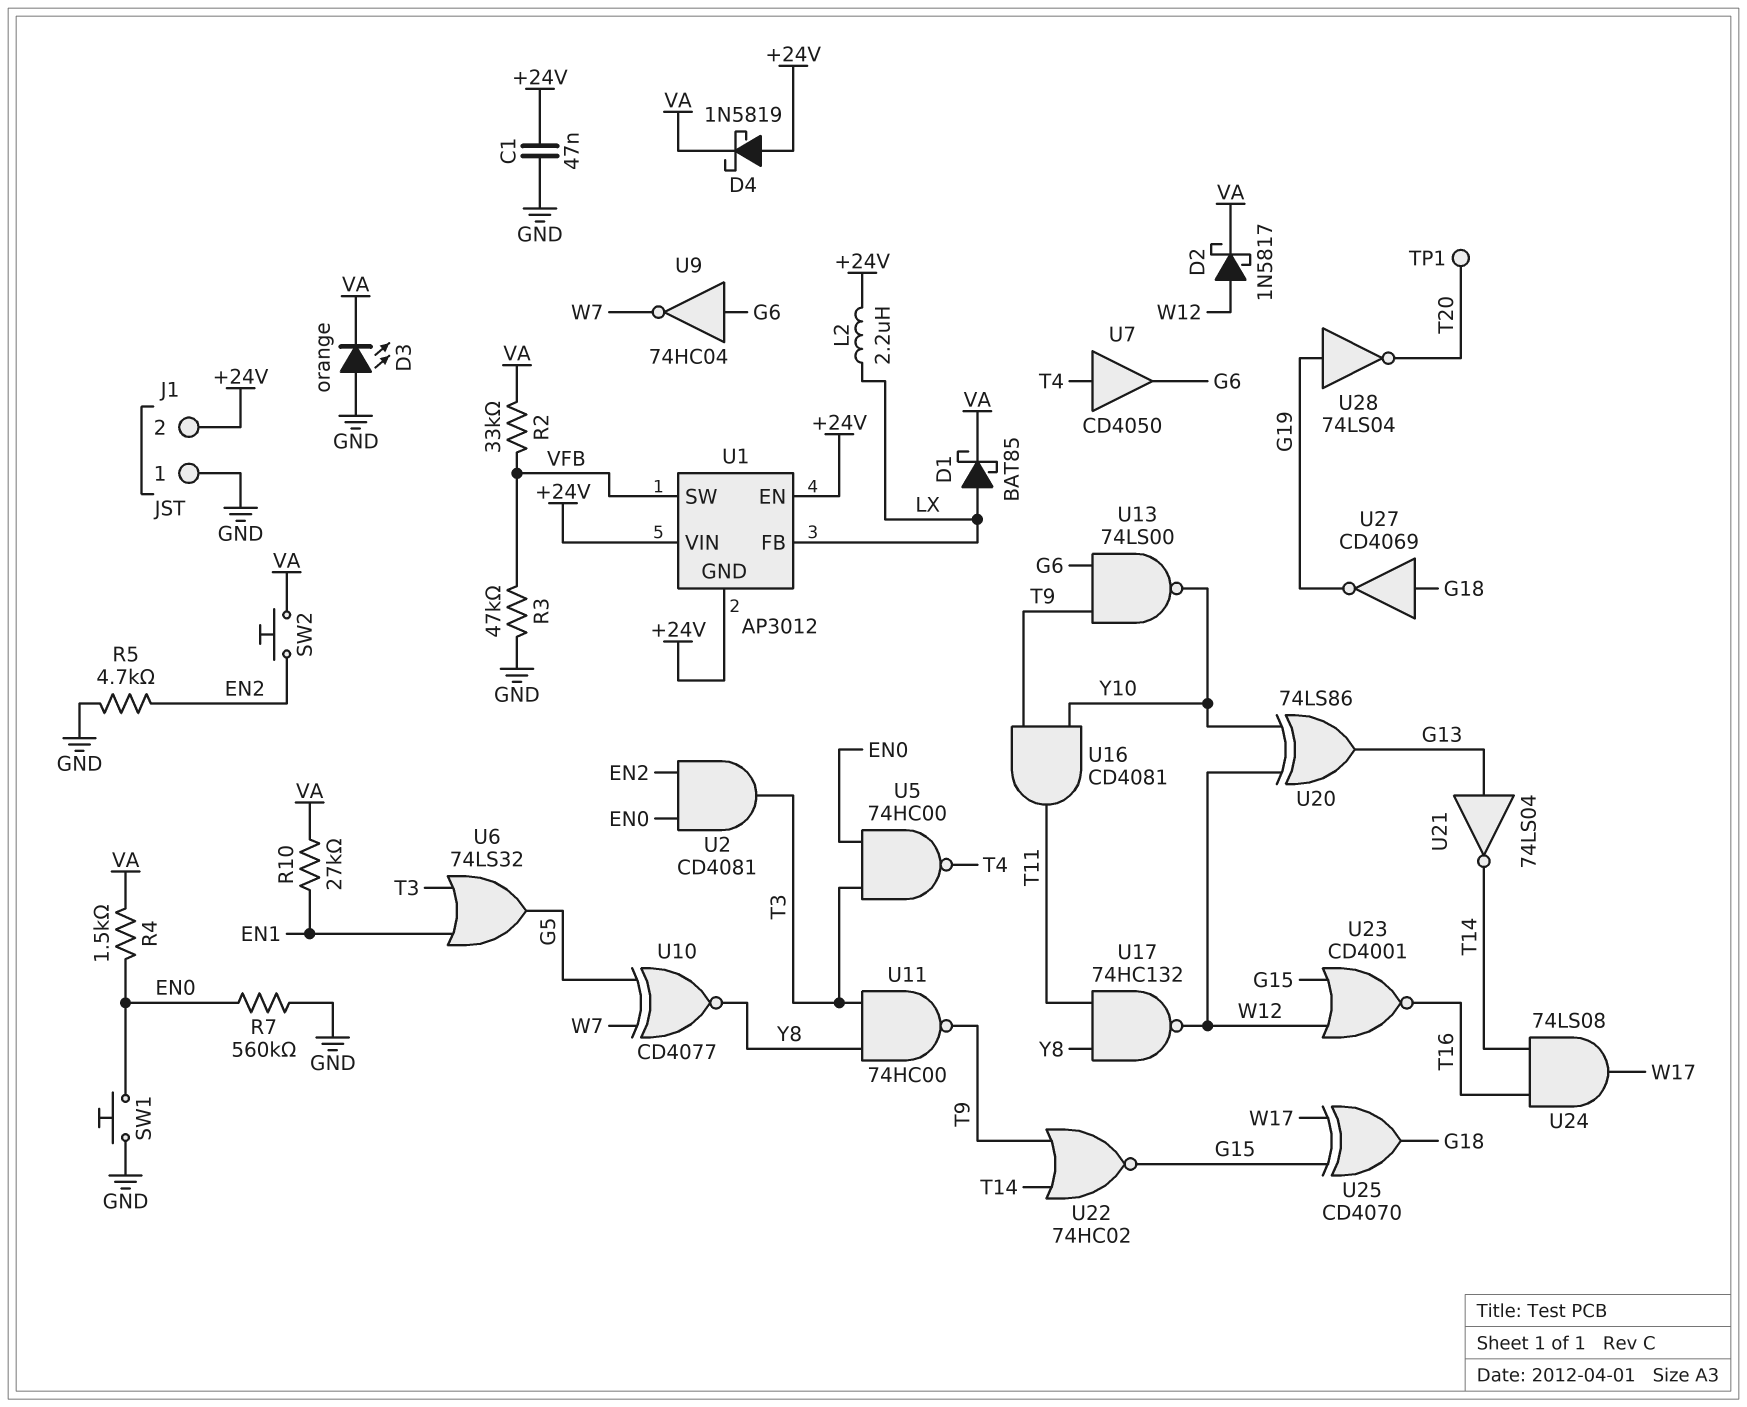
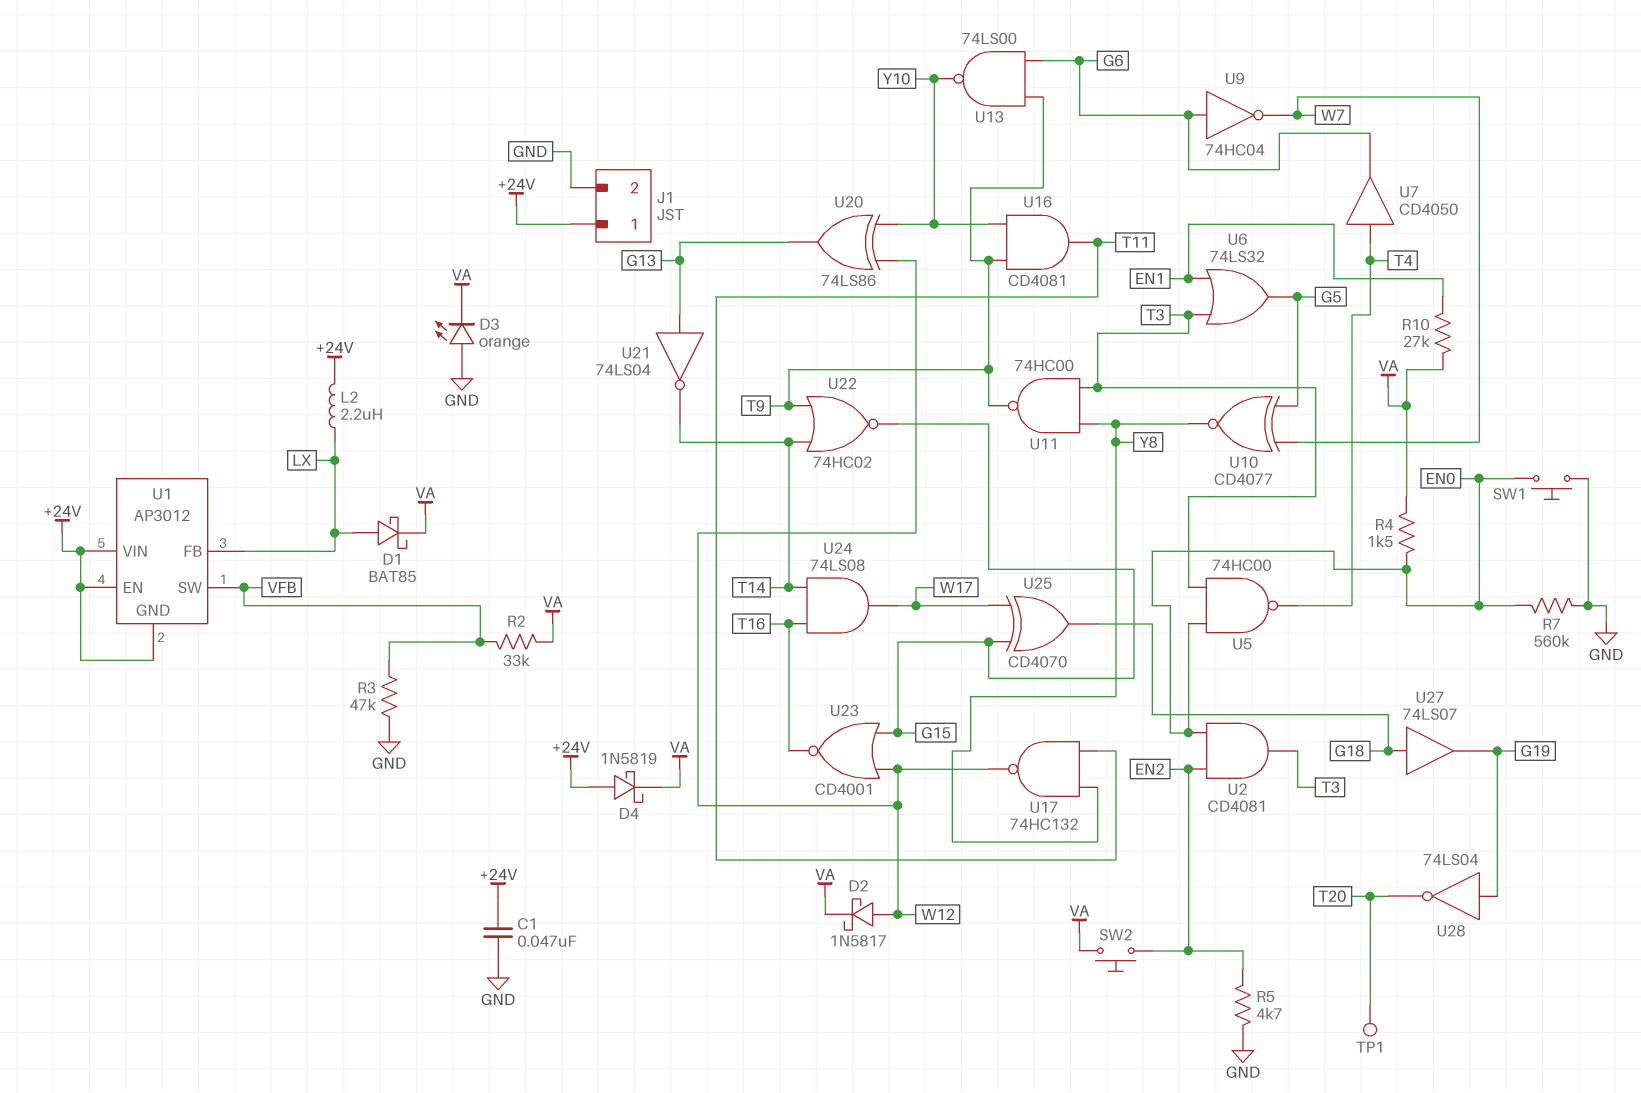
J1 pin 1: GND -> +24V
J1 pin 2: +24V -> GND
U27: NOT CD4069 (in G18, out G19) -> buffer 74LS07 (in G18, out G19)

